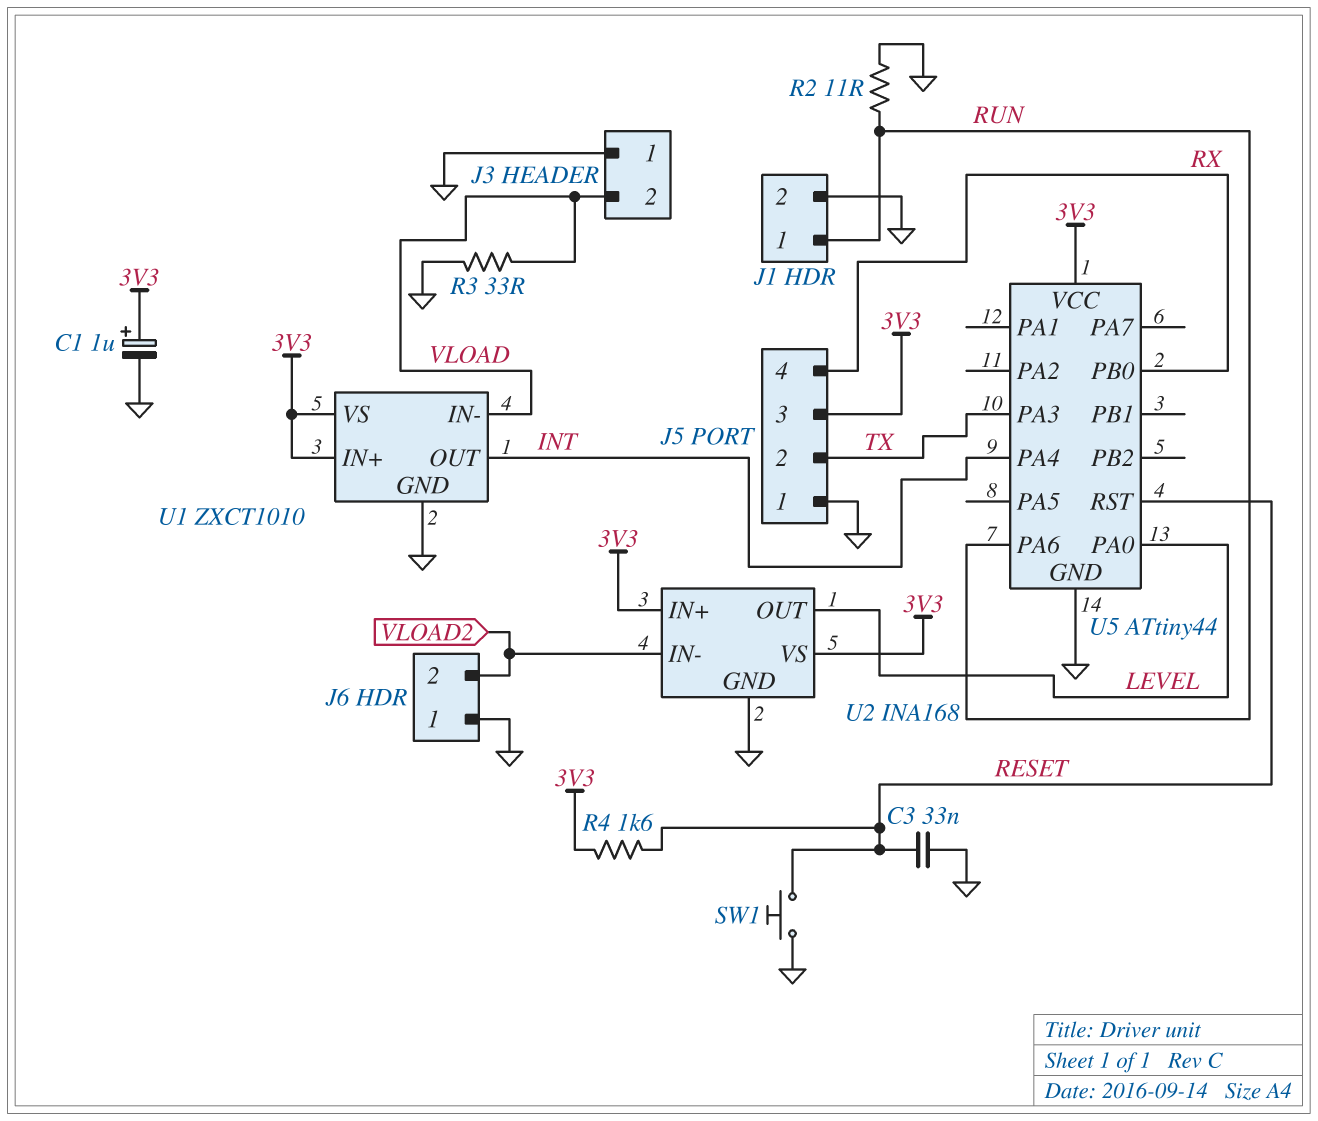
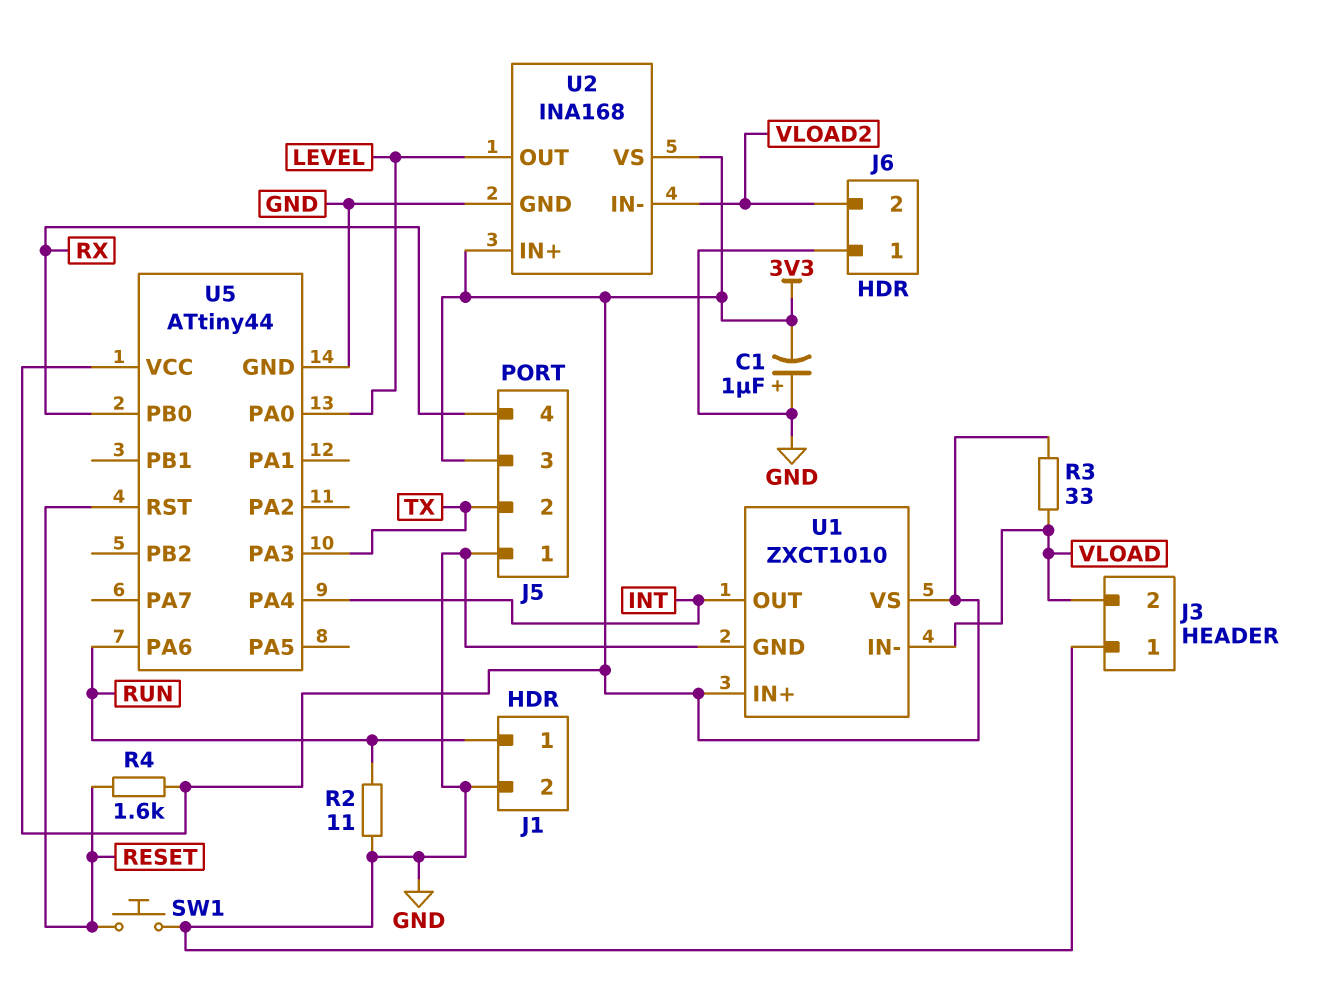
C1: 1uF (plus 3V3, minus GND) -> 1uF (plus GND, minus 3V3)
C3: 33nF (GND, RESET) -> none
R3: 33 (GND, VLOAD) -> 33 (3V3, VLOAD)

